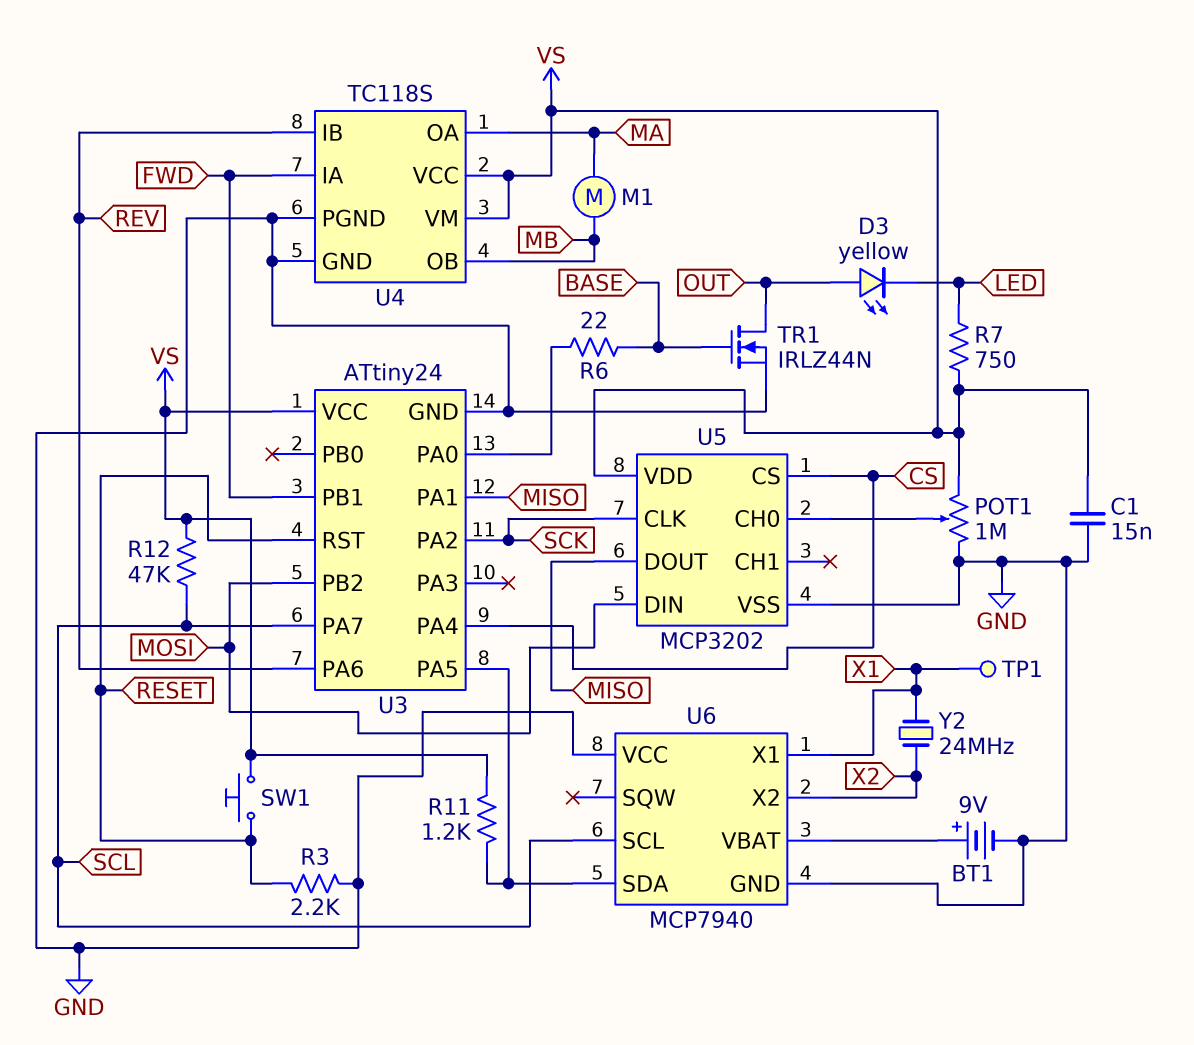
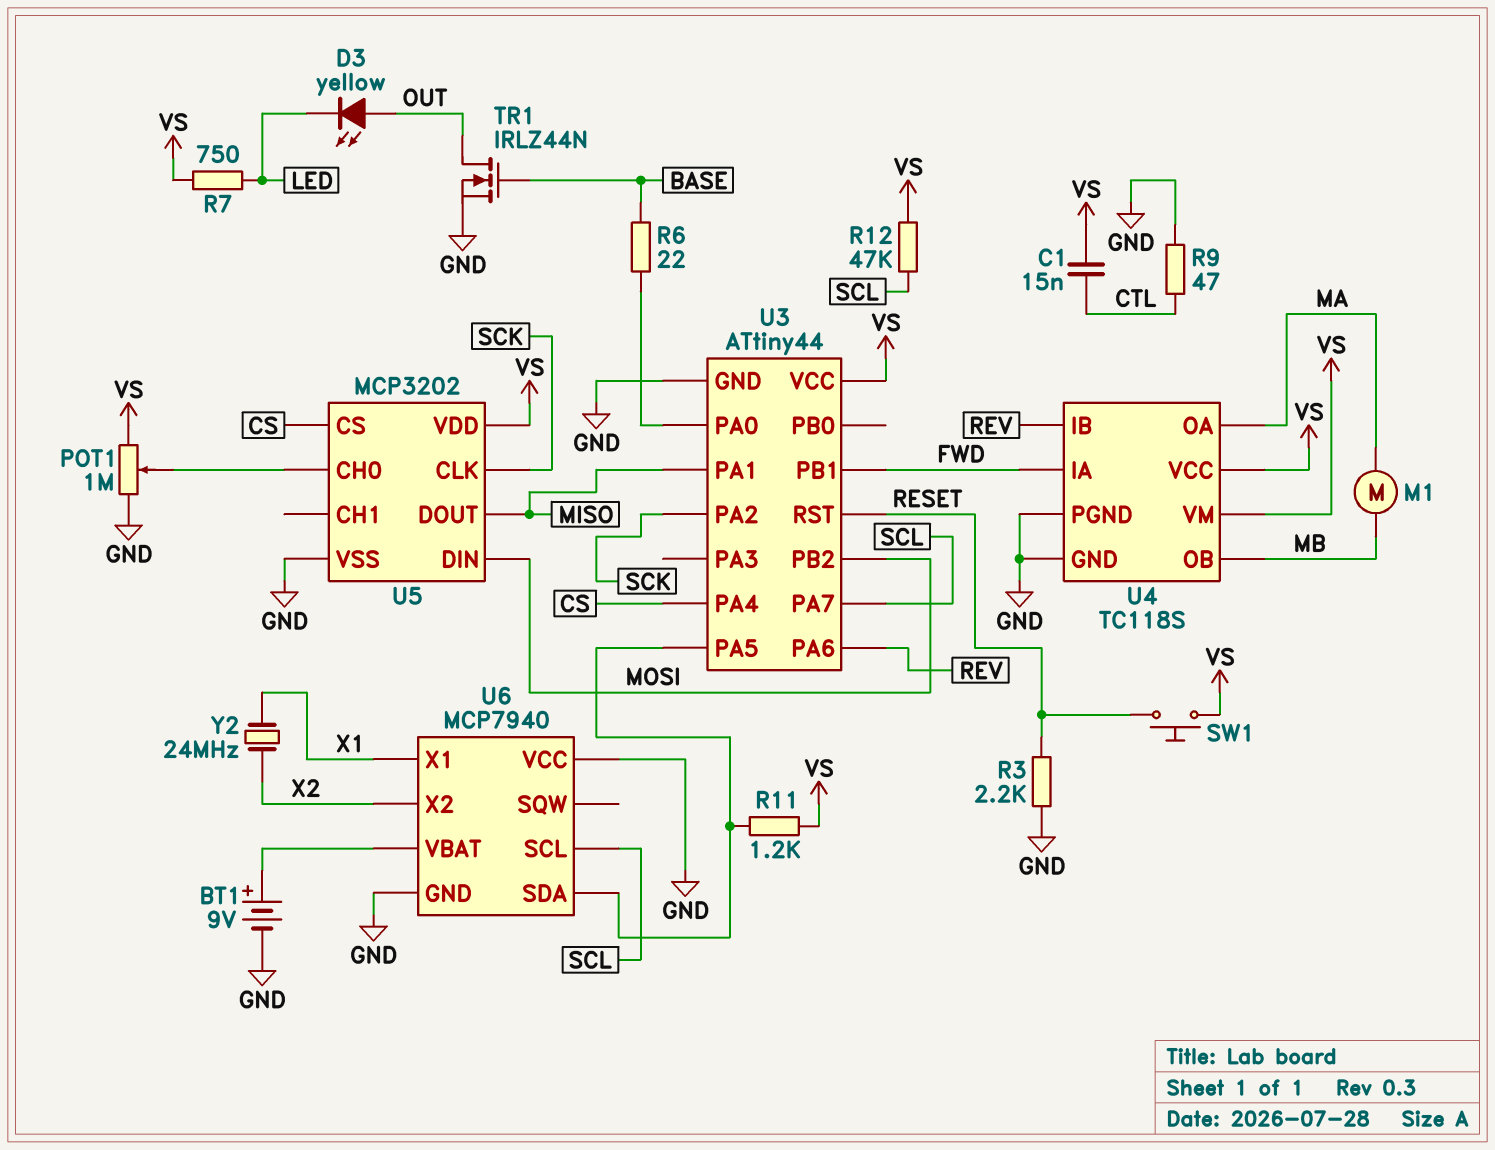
C1: 15nF (GND, VS) -> 15nF (CTL, VS)
R9: none -> 47 (CTL, GND)
TP1: test point (X1) -> none
U3: ATtiny24 -> ATtiny44

